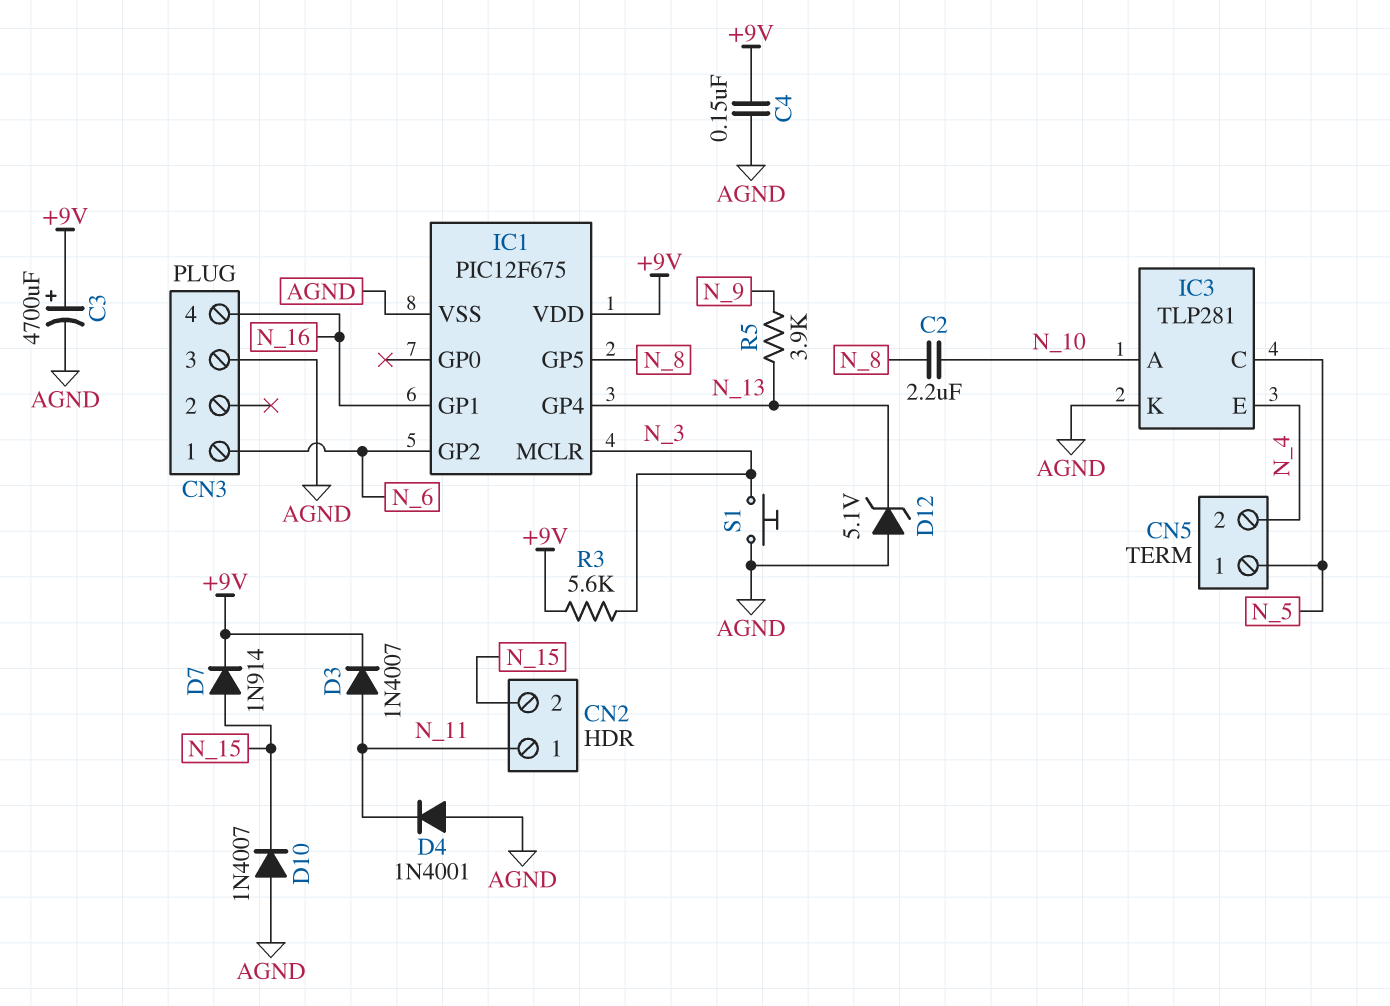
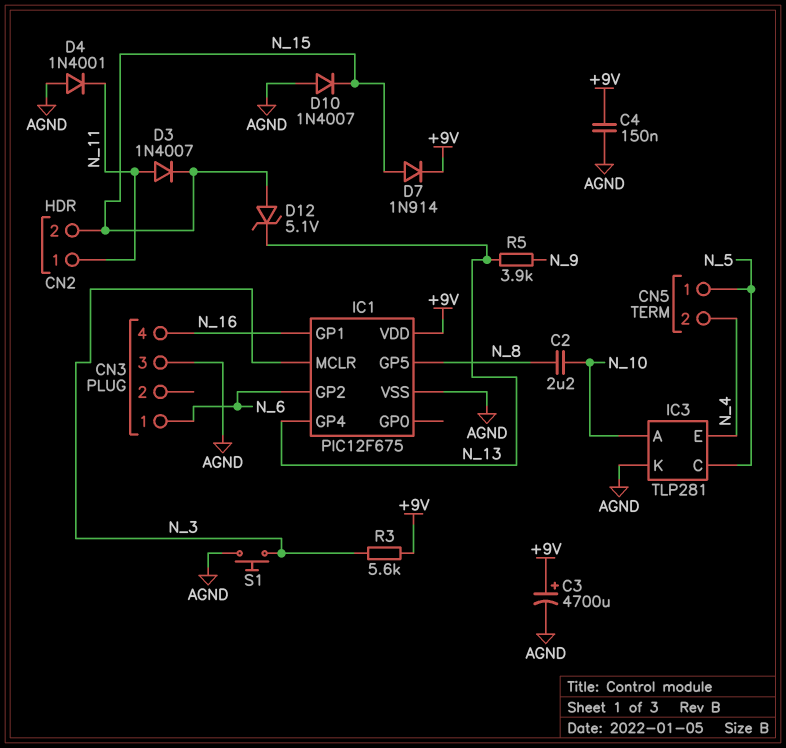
D3: diode 1N4007 (A N_11, K +9V) -> diode 1N4007 (A N_11, K N_15)
D12: zener 5.1V (A AGND, K N_13) -> zener 5.1V (A N_15, K N_13)

